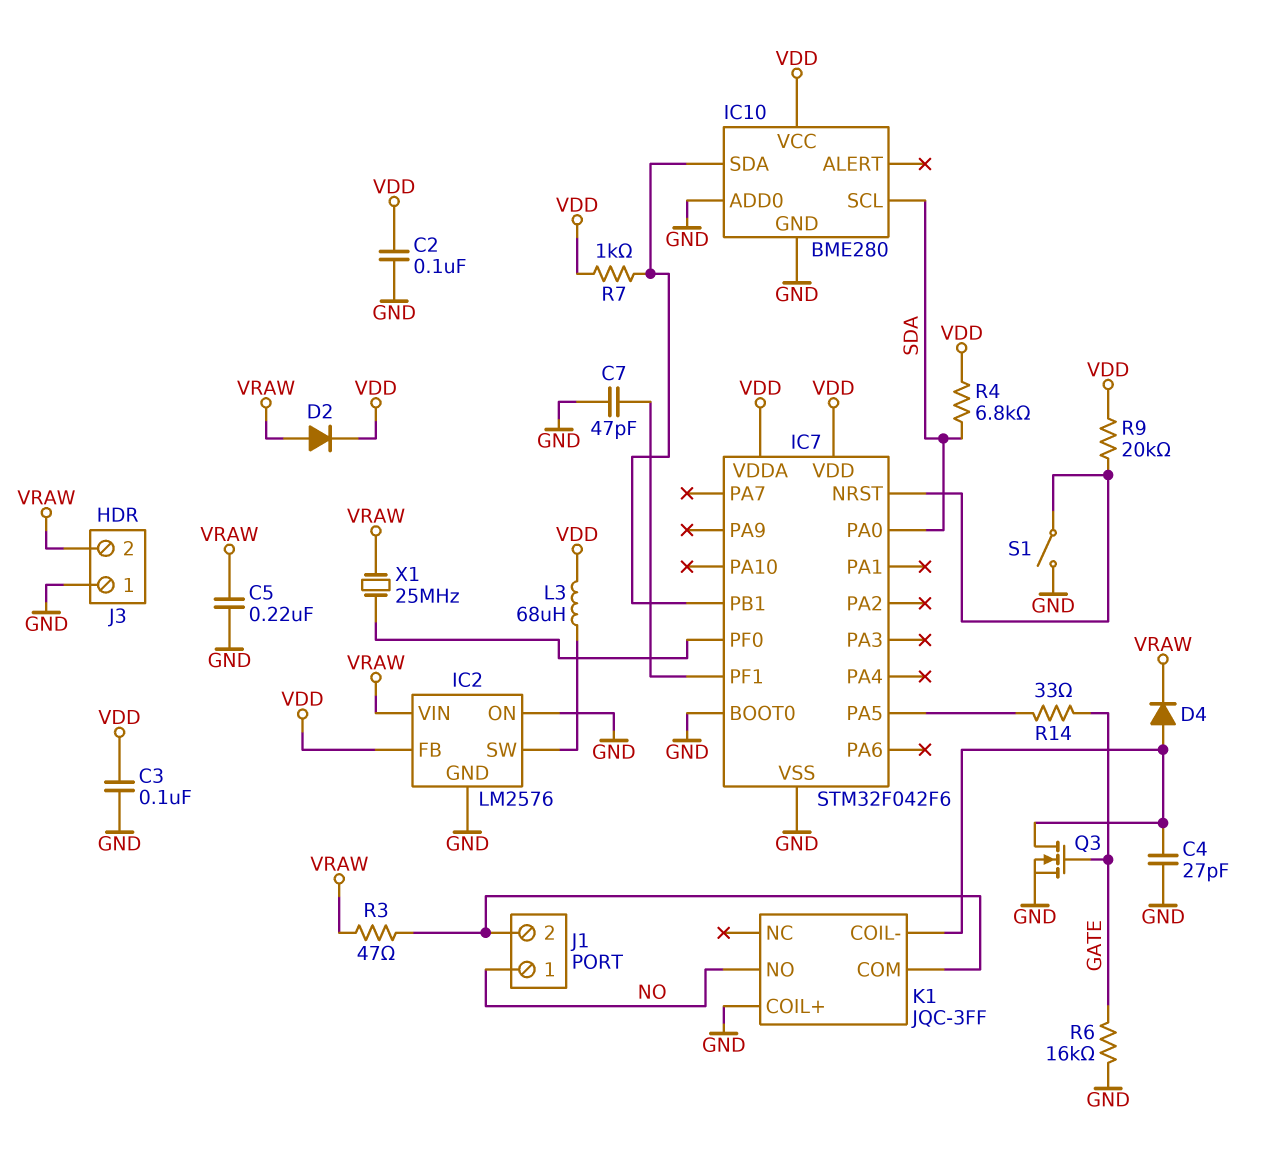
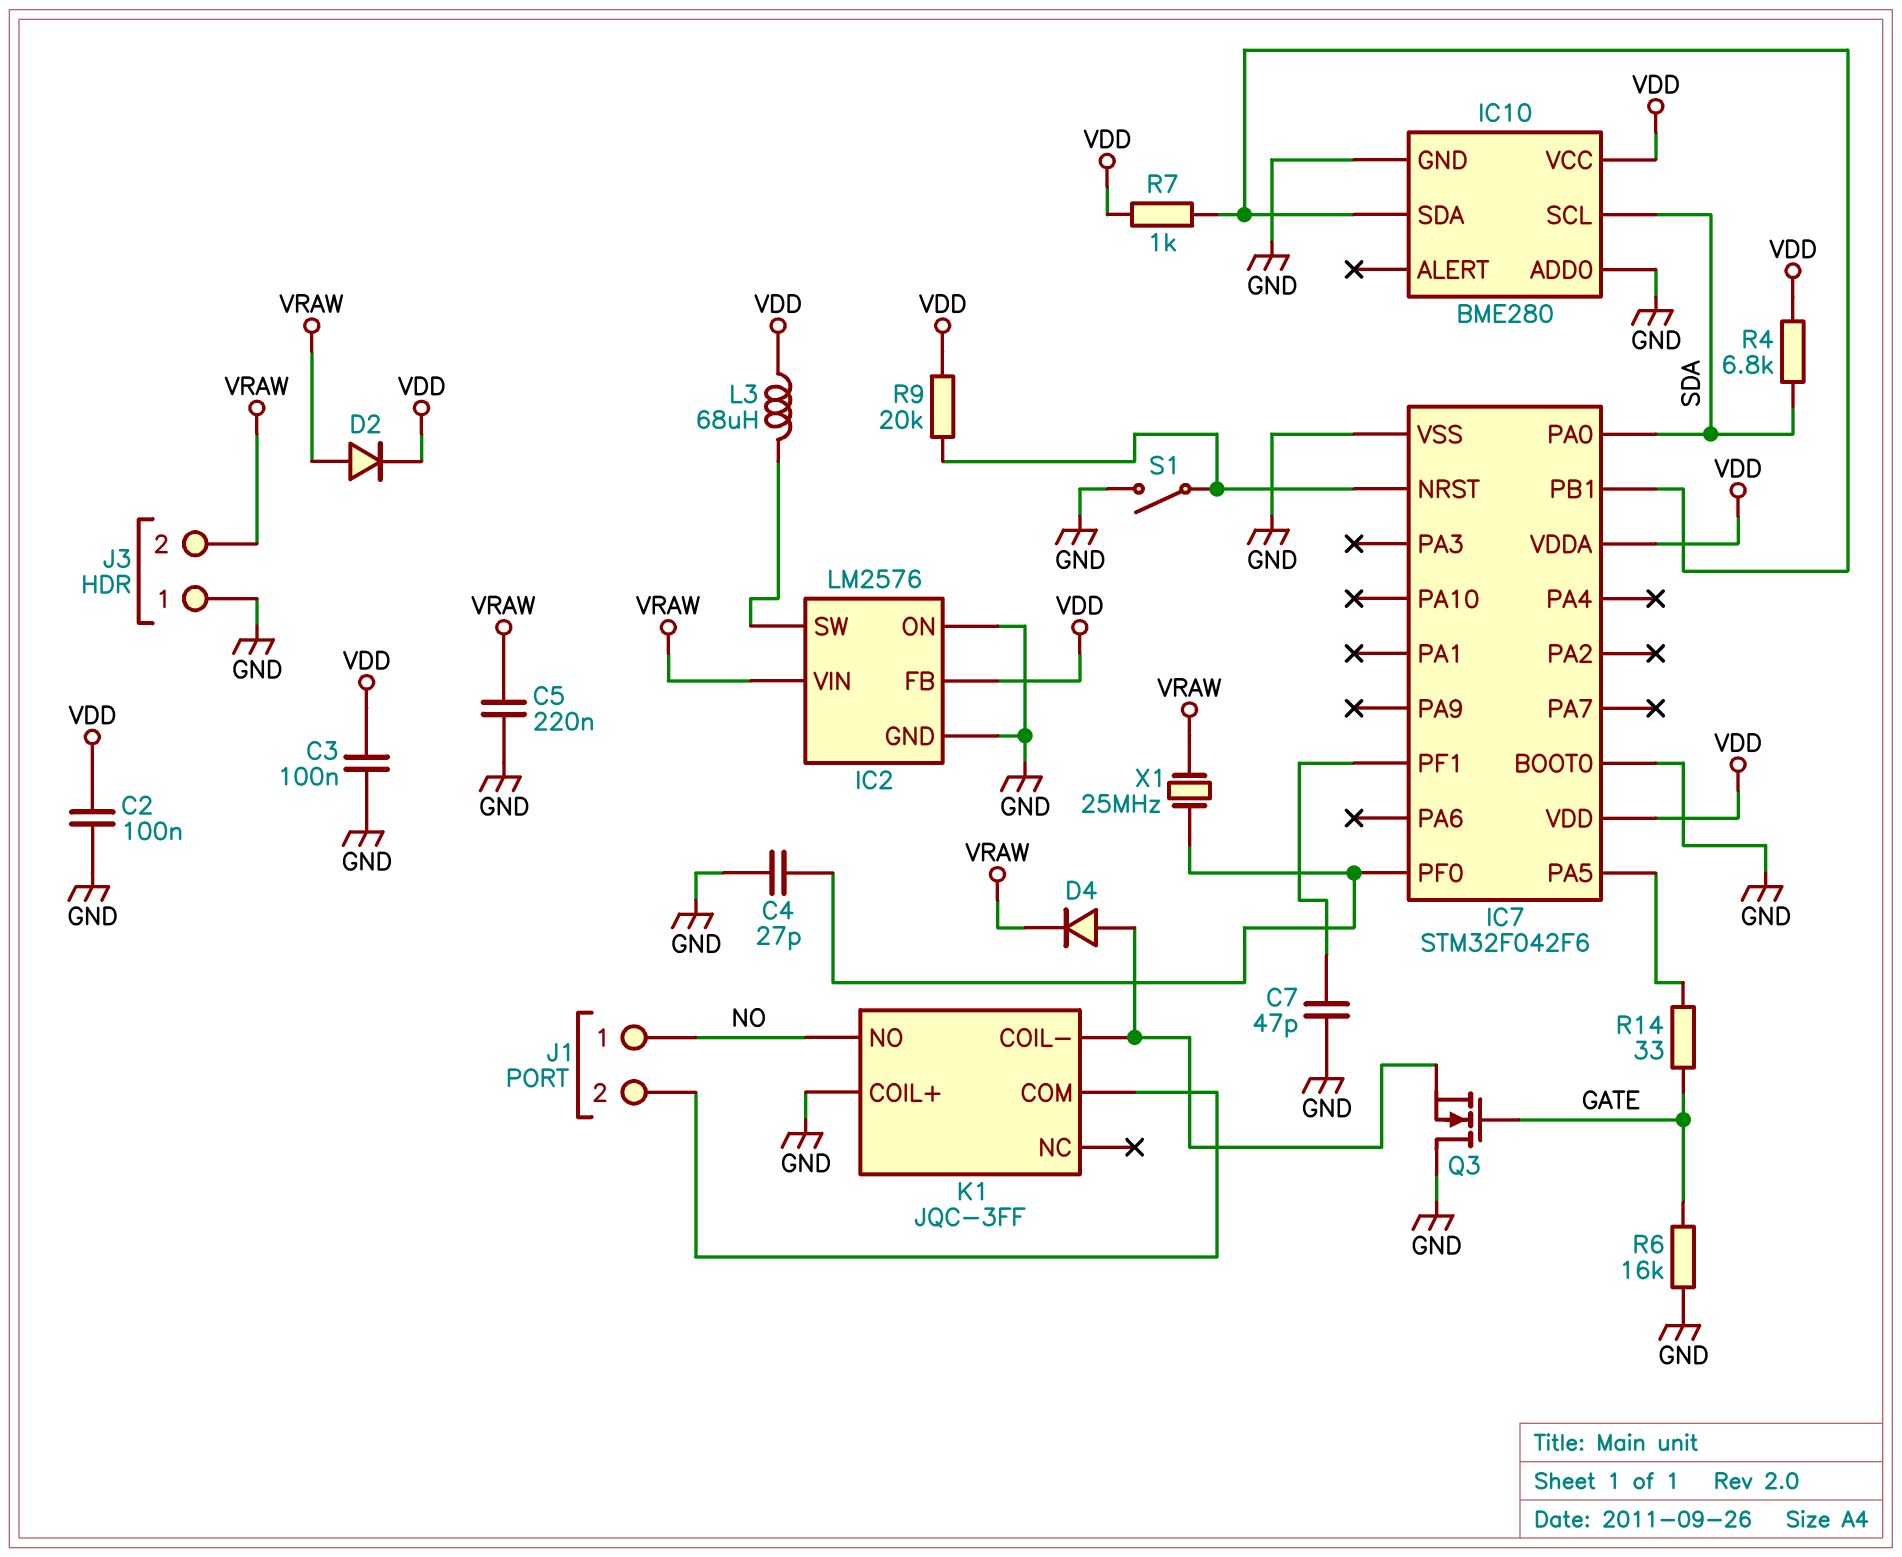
C4: 27pF (GND, K1/COIL-) -> 27pF (GND, IC7/PF0)
Q3: NMOS (G GATE, D K1/COIL-, S GND) -> NMOS (G GATE, D GND, S K1/COIL-)
R3: 47 (J1/2, VRAW) -> none

